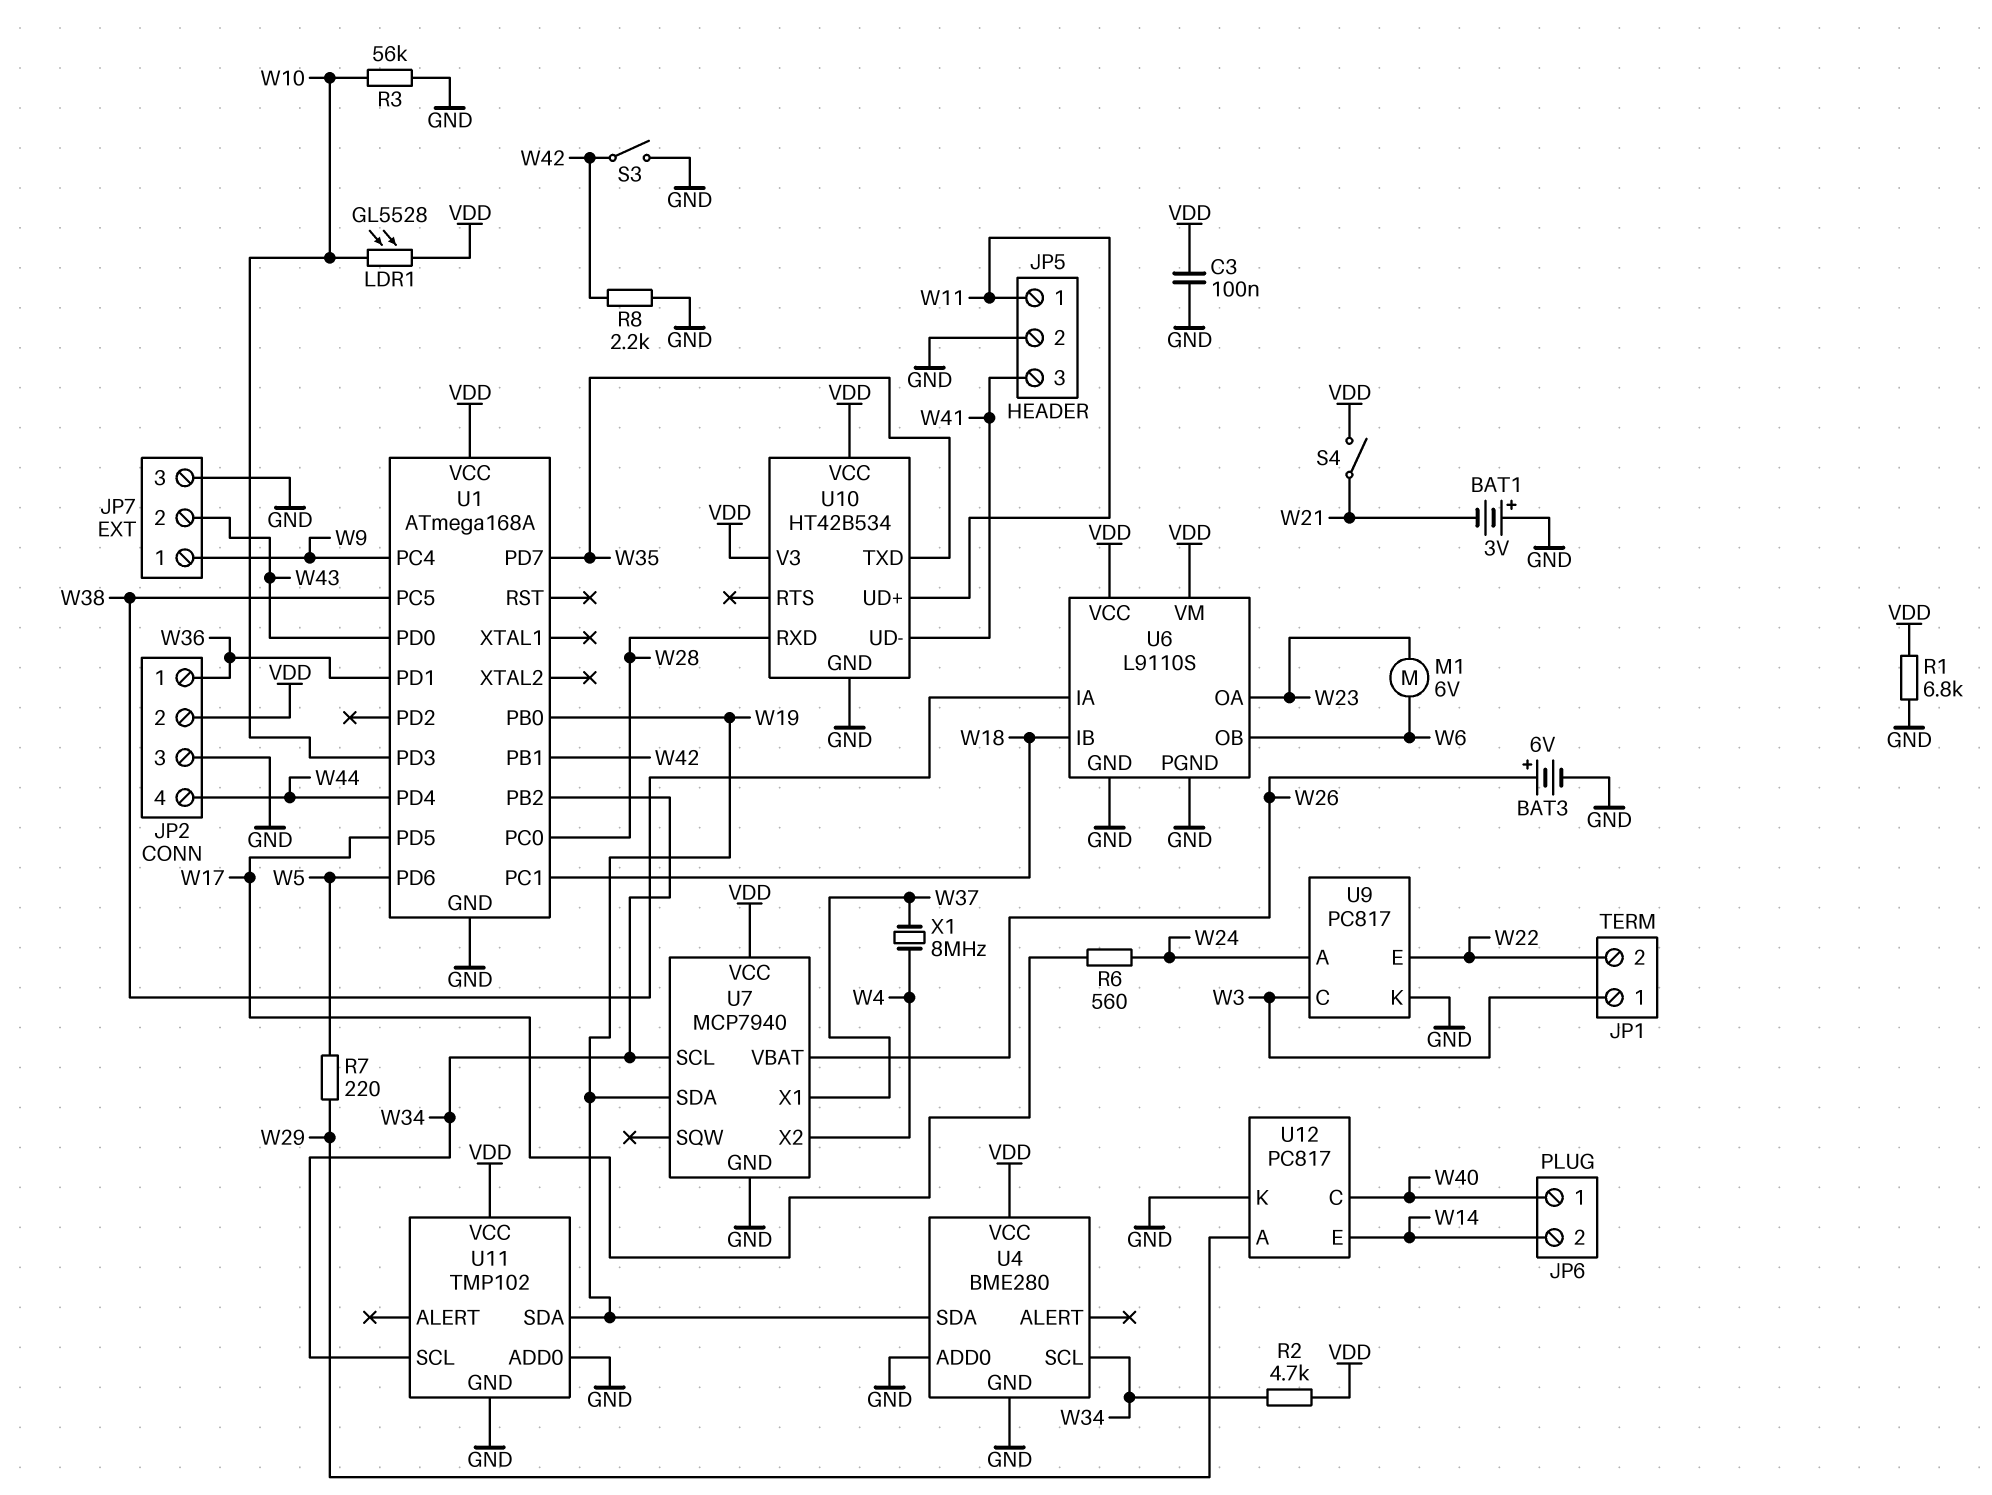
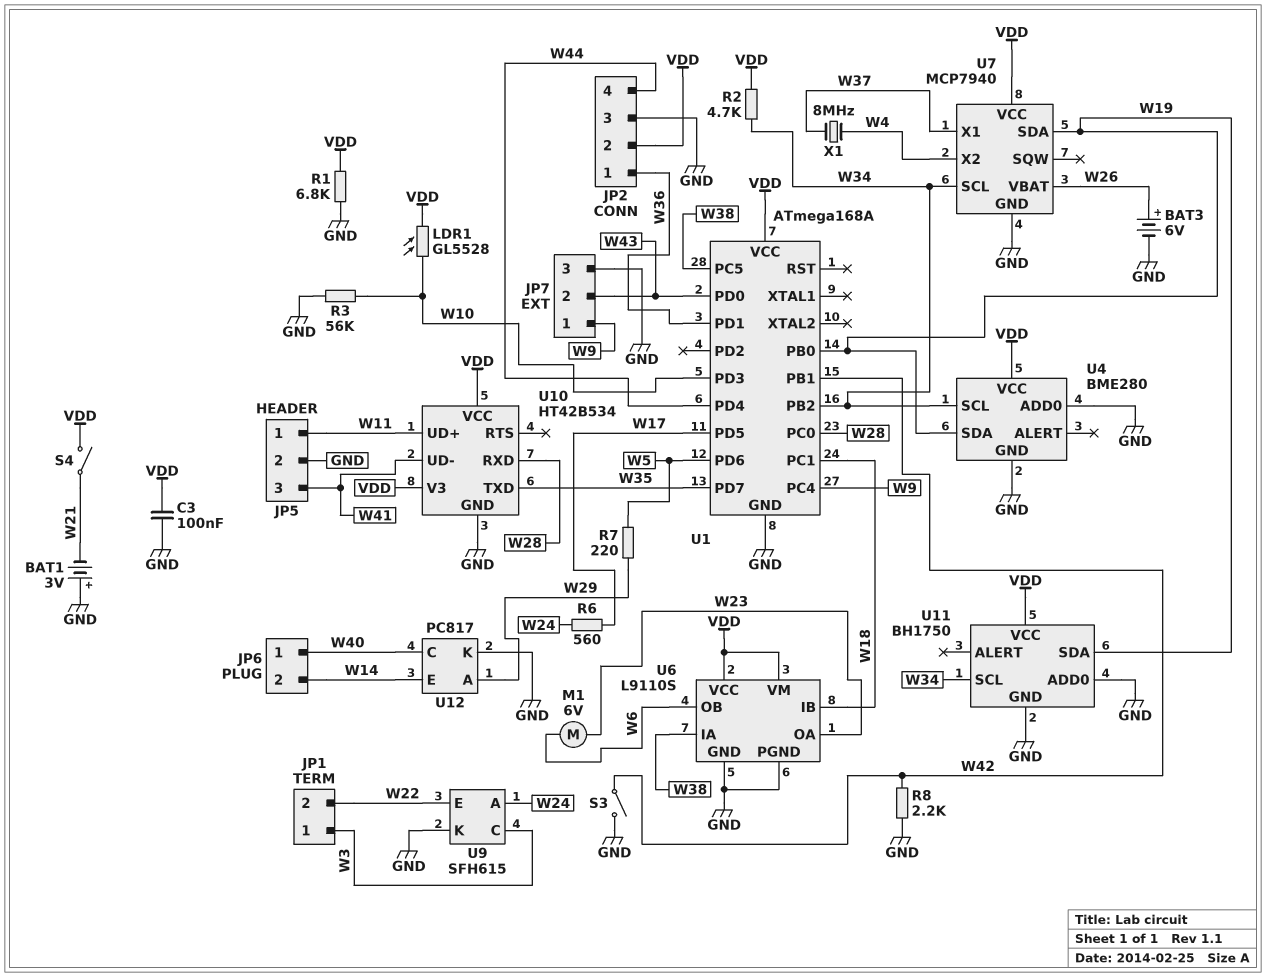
U9: PC817 -> SFH615
U11: TMP102 -> BH1750

